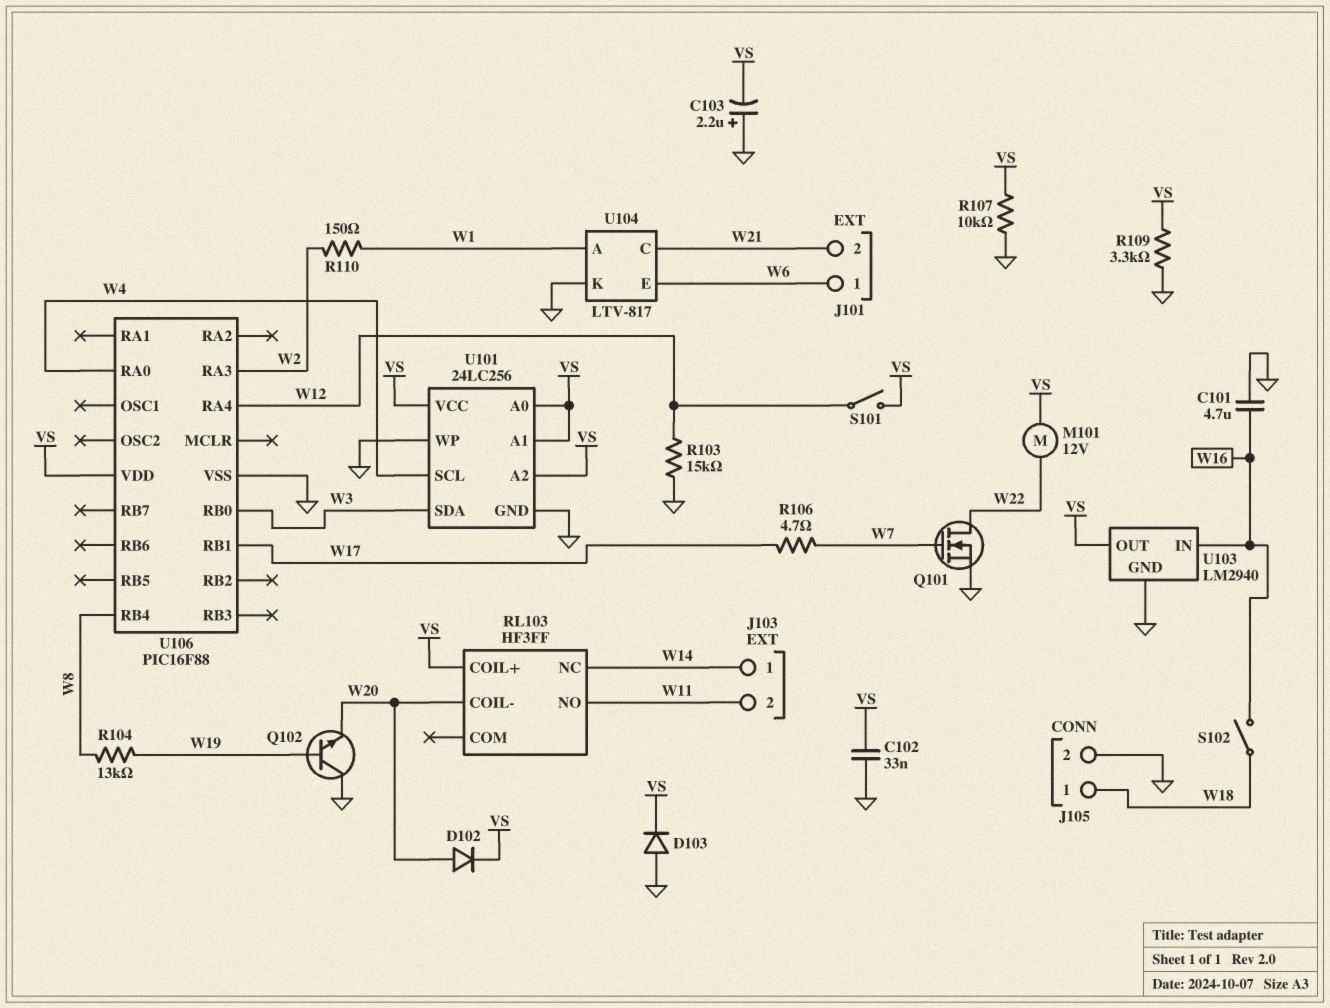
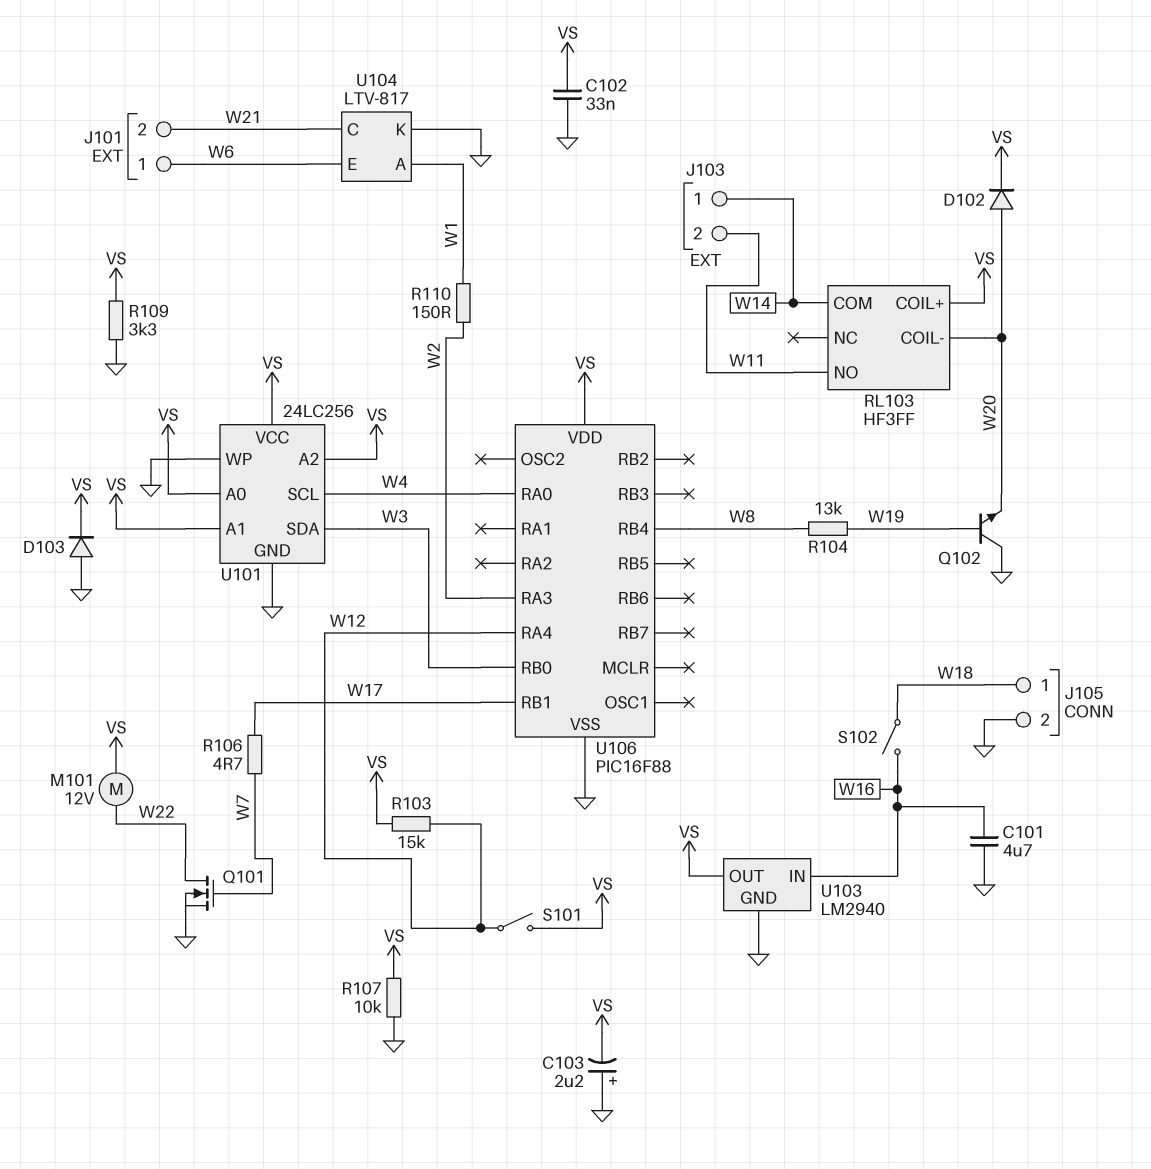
R103: 15k (GND, W12) -> 15k (VS, W12)
RL103 pin COM: none -> W14
RL103 pin NC: W14 -> none

